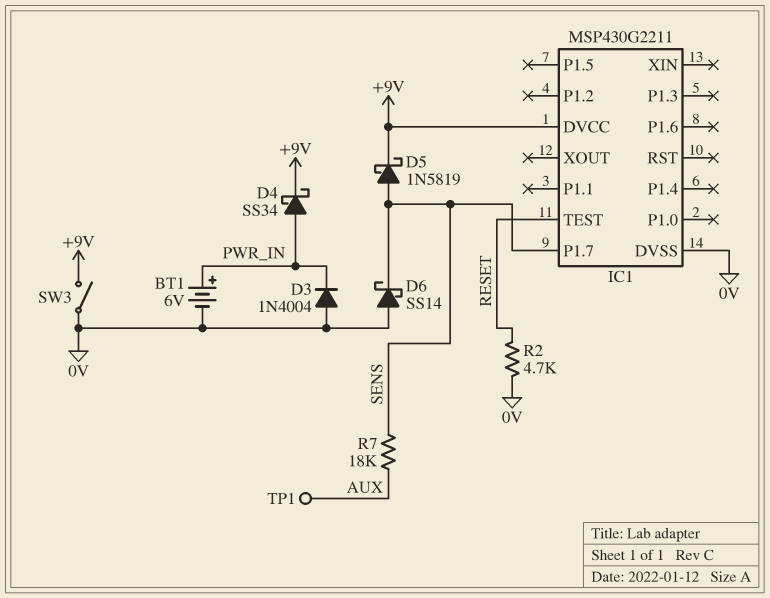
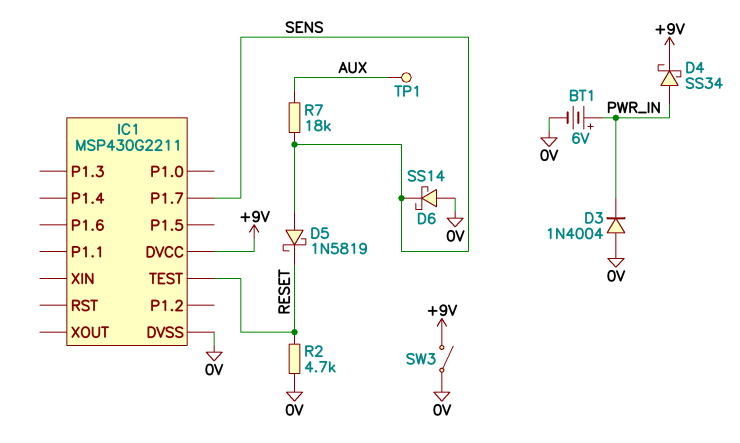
D5: schottky 1N5819 (A SENS, K +9V) -> schottky 1N5819 (A SENS, K RESET)

